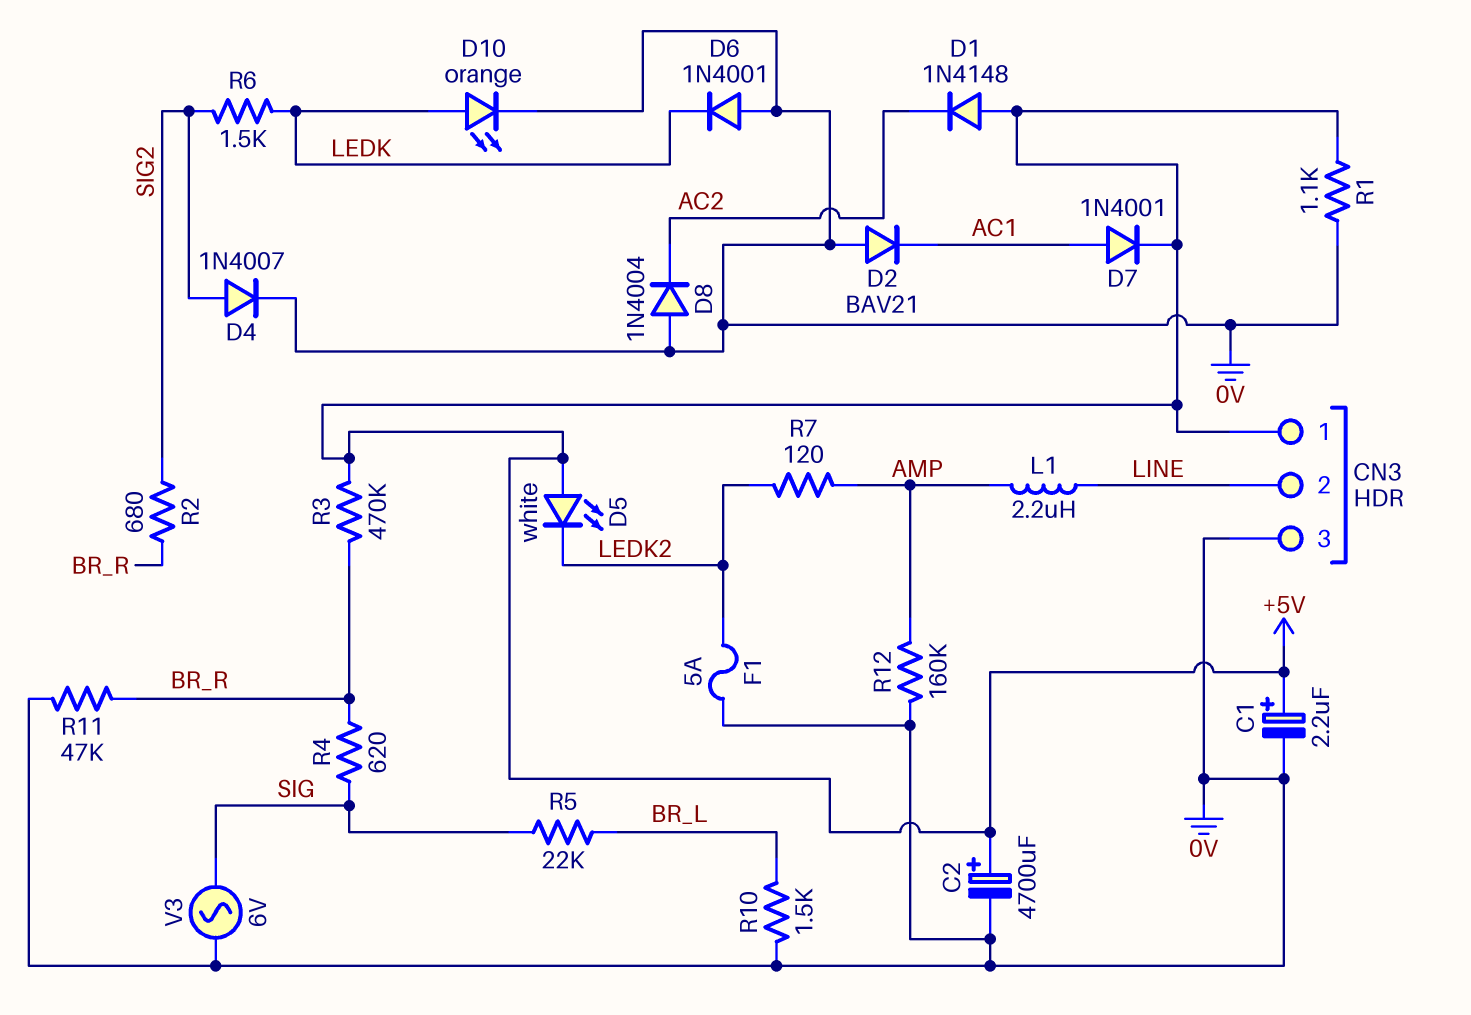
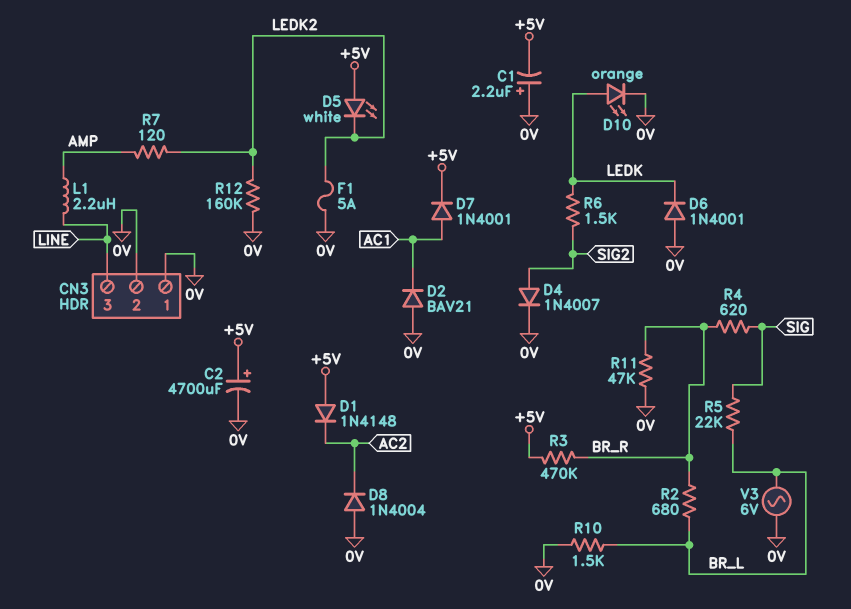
C1: 2.2uF (plus +5V, minus 0V) -> 2.2uF (plus 0V, minus +5V)
CN3 pin 1: +5V -> 0V
CN3 pin 2: LINE -> 0V
CN3 pin 3: 0V -> LINE
R1: 1.1k (+5V, 0V) -> none
R2: 680 (BR_R, SIG2) -> 680 (BR_L, BR_R)
R12: 160k (0V, AMP) -> 160k (0V, LEDK2)
V3: AC 6V (0V, SIG) -> AC 6V (0V, BR_L)

